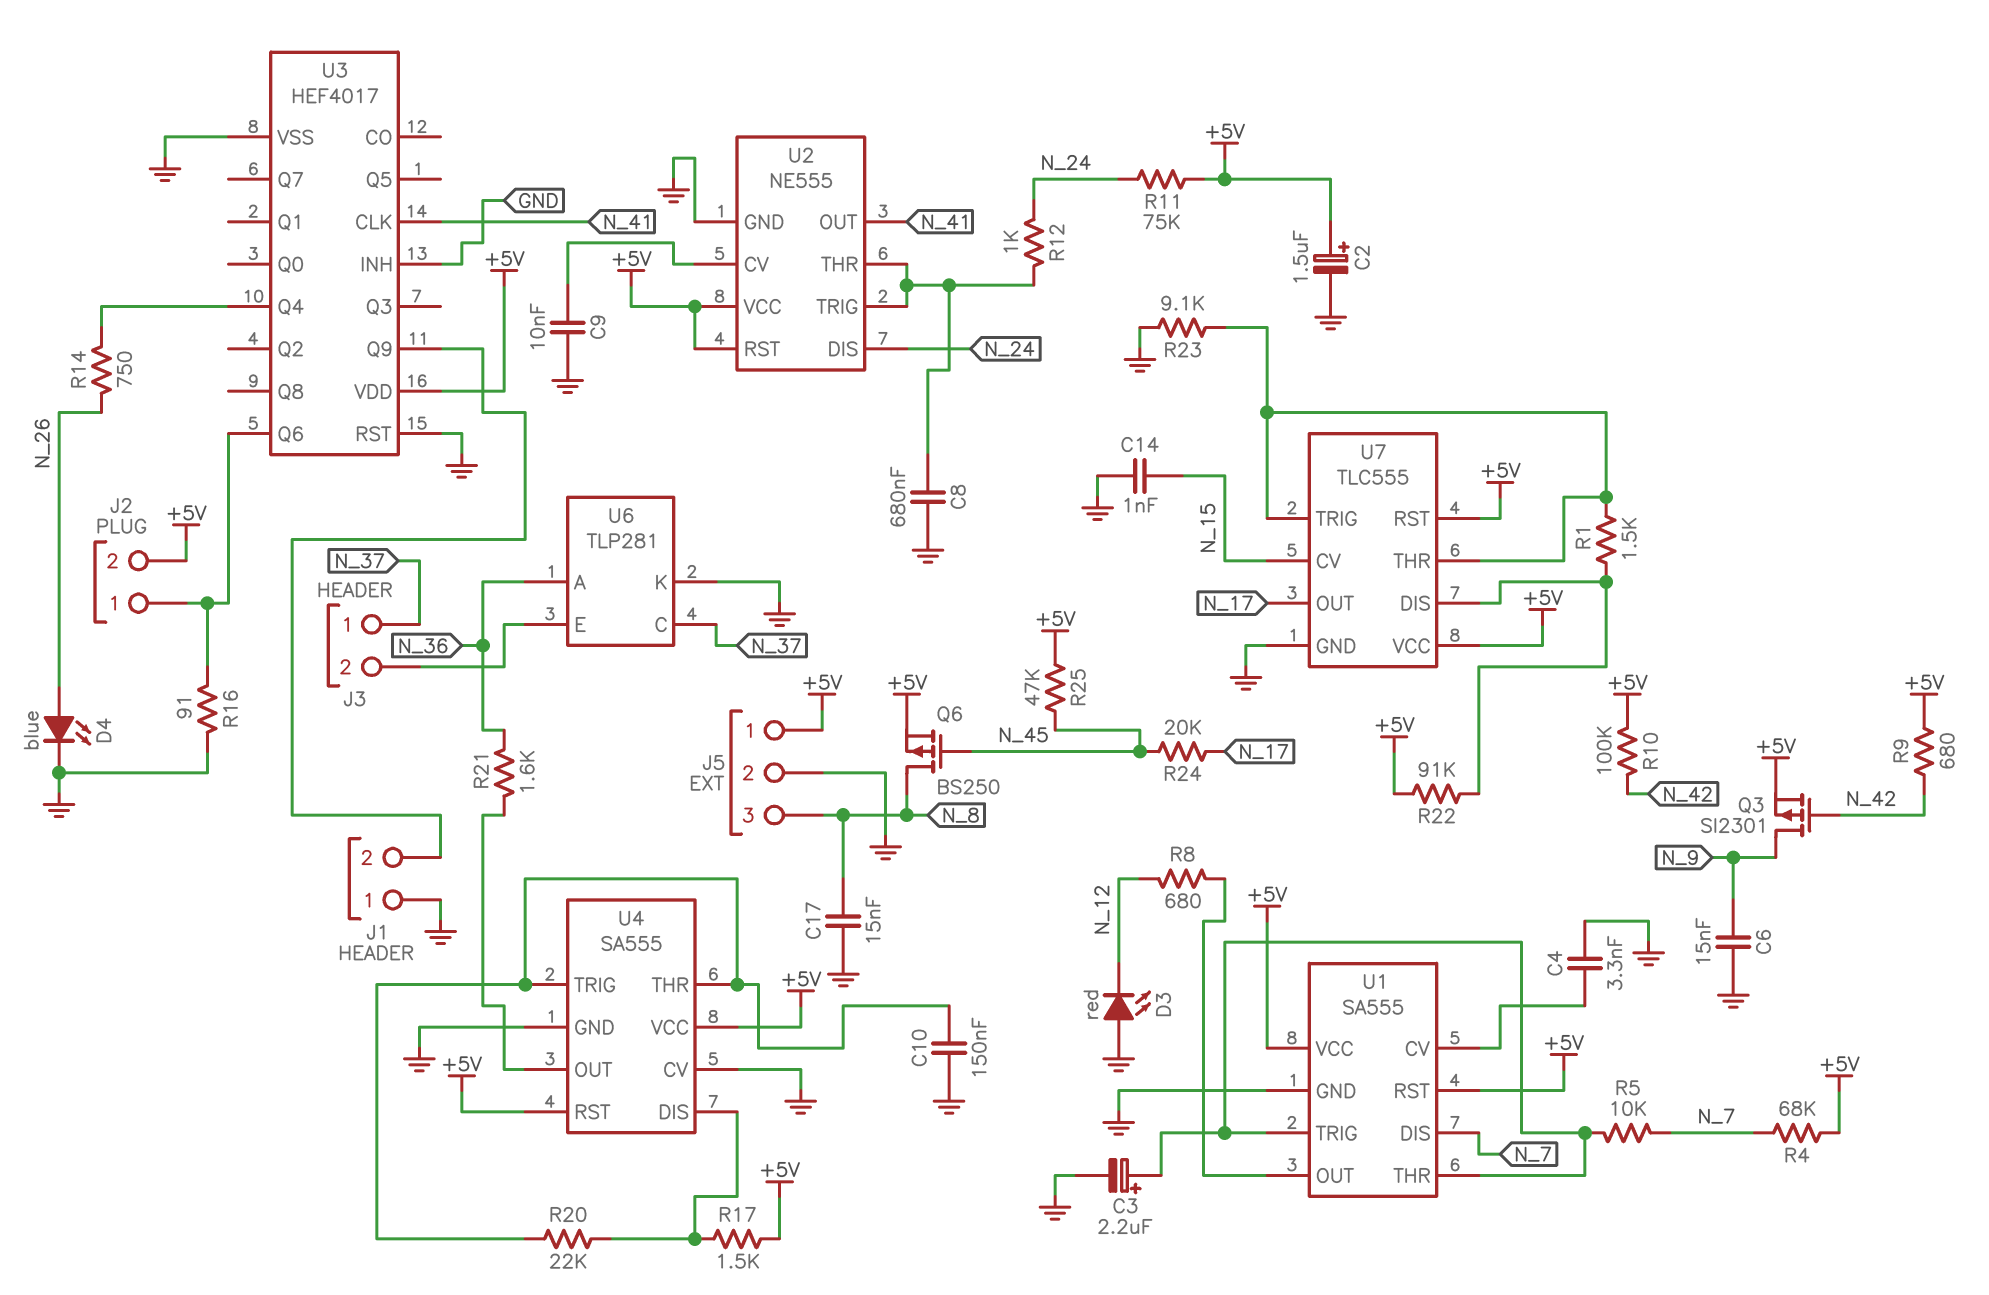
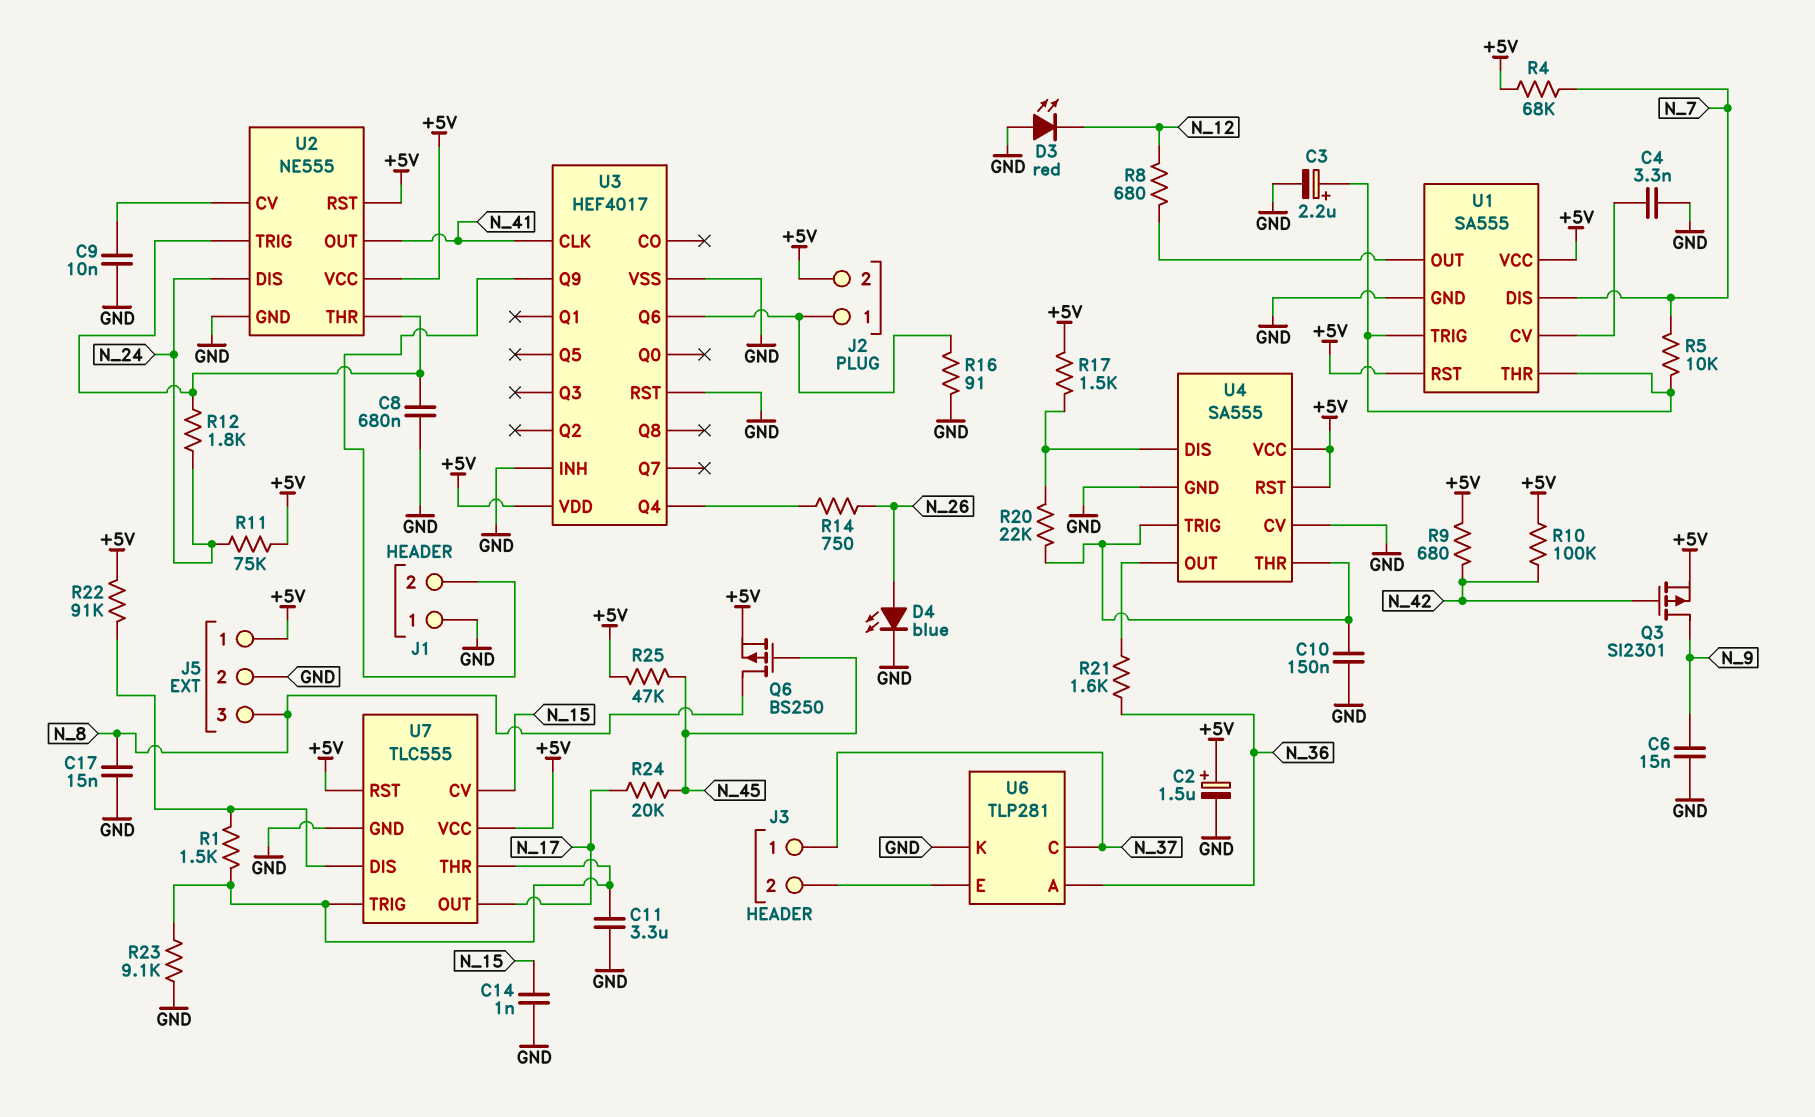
C11: none -> 3.3uF (GND, U7/THR)
R12: 1k (N_24, U2/THR) -> 1.8k (N_24, U2/THR)

